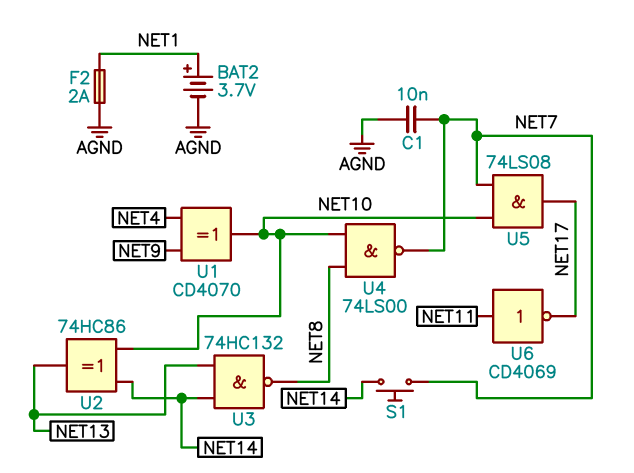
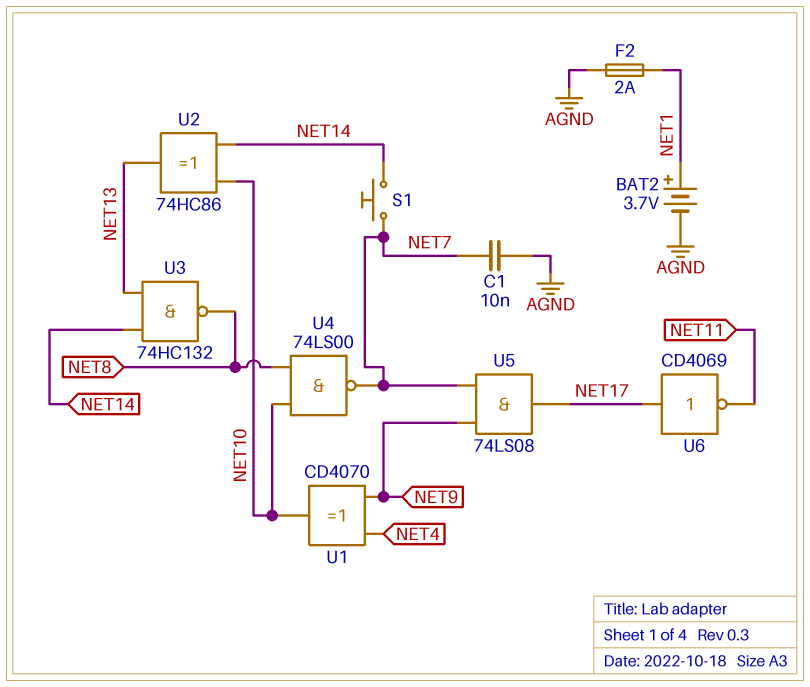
U5: AND 74LS08 (in NET7, in NET10, out NET17) -> AND 74LS08 (in NET7, in NET9, out NET17)
U6: NOT CD4069 (in NET11, out NET17) -> NOT CD4069 (in NET17, out NET11)

